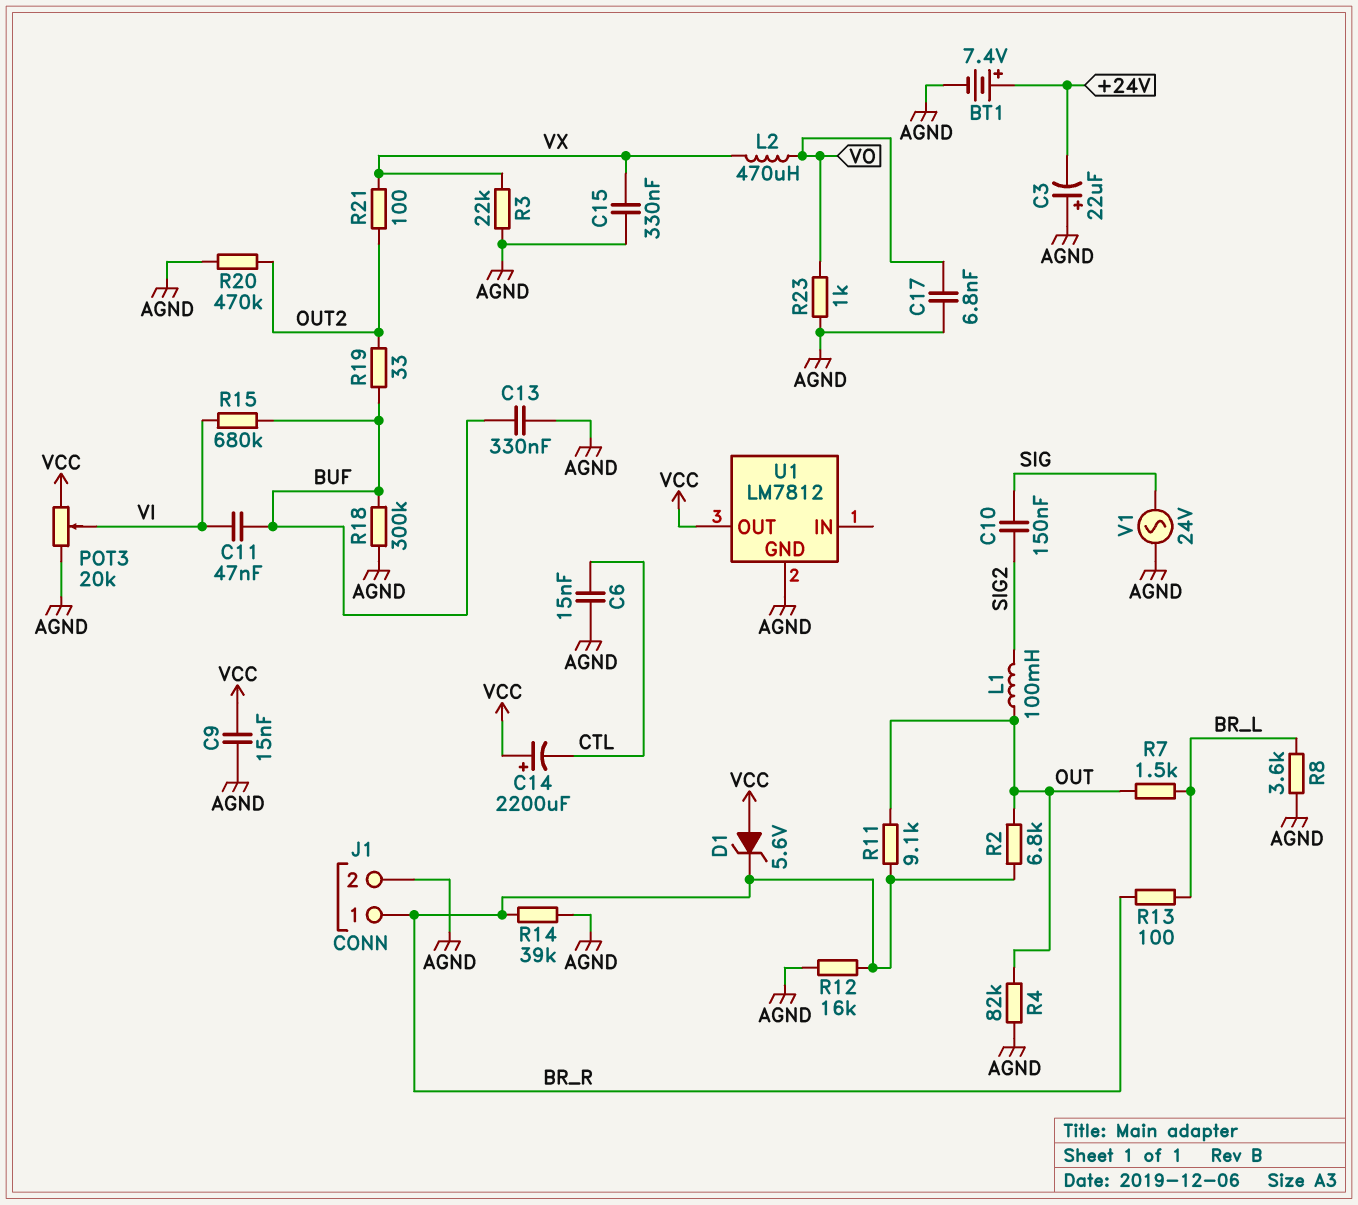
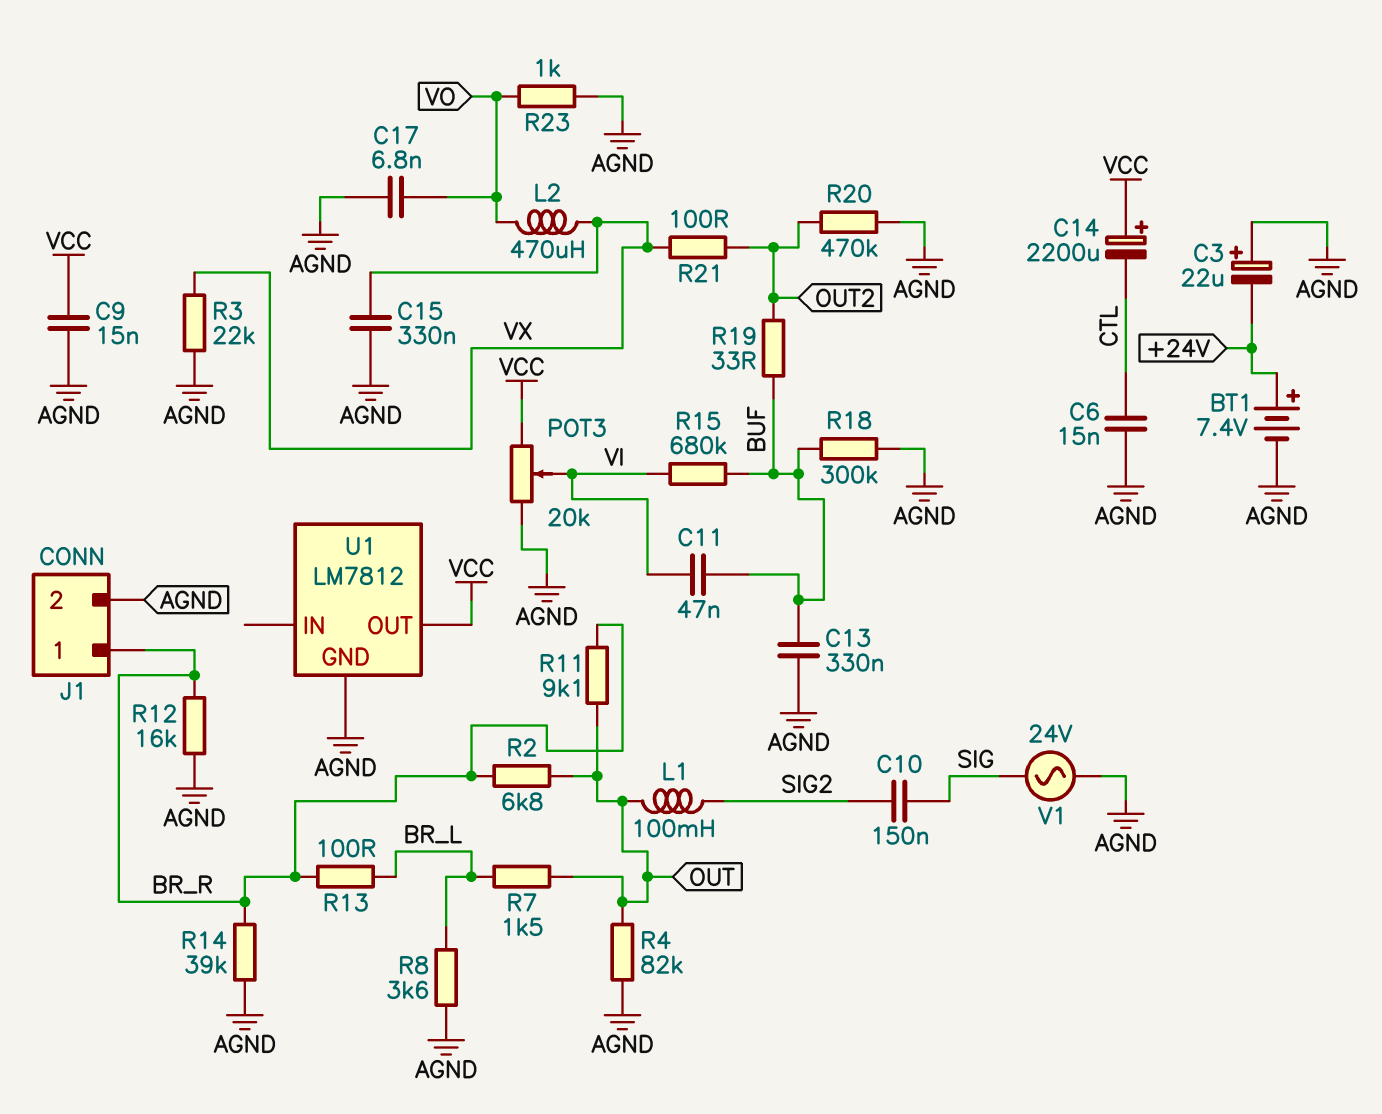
D1: zener 5.6V (A VCC, K BR_R) -> none

